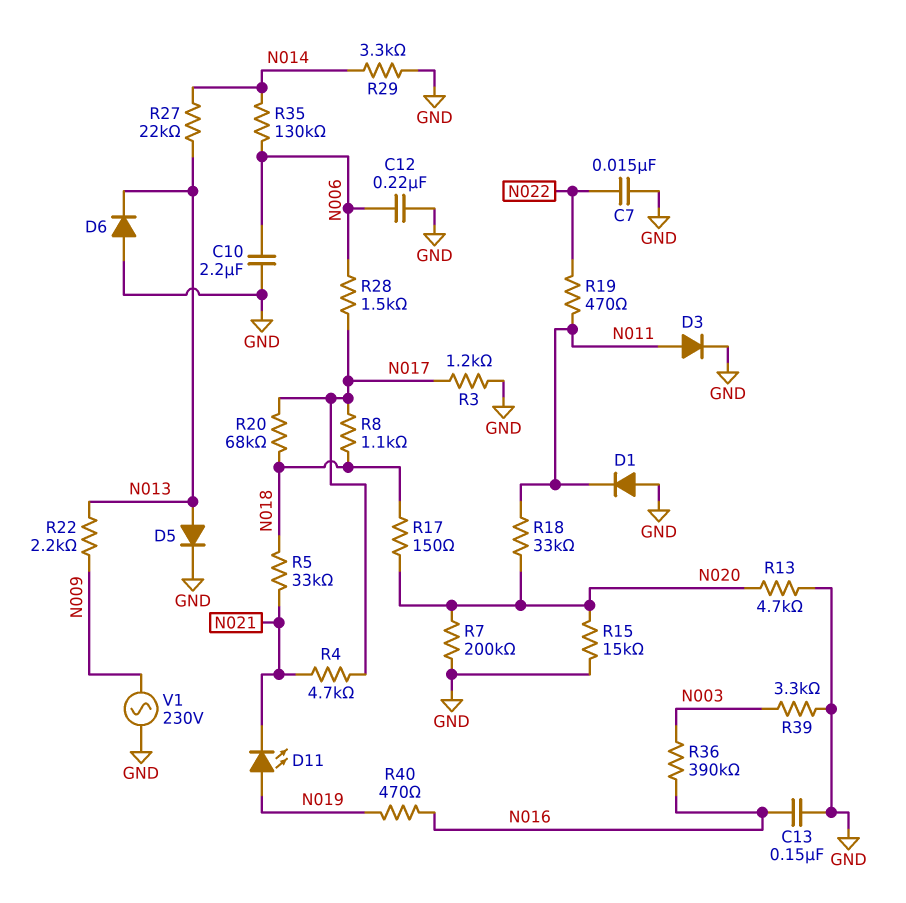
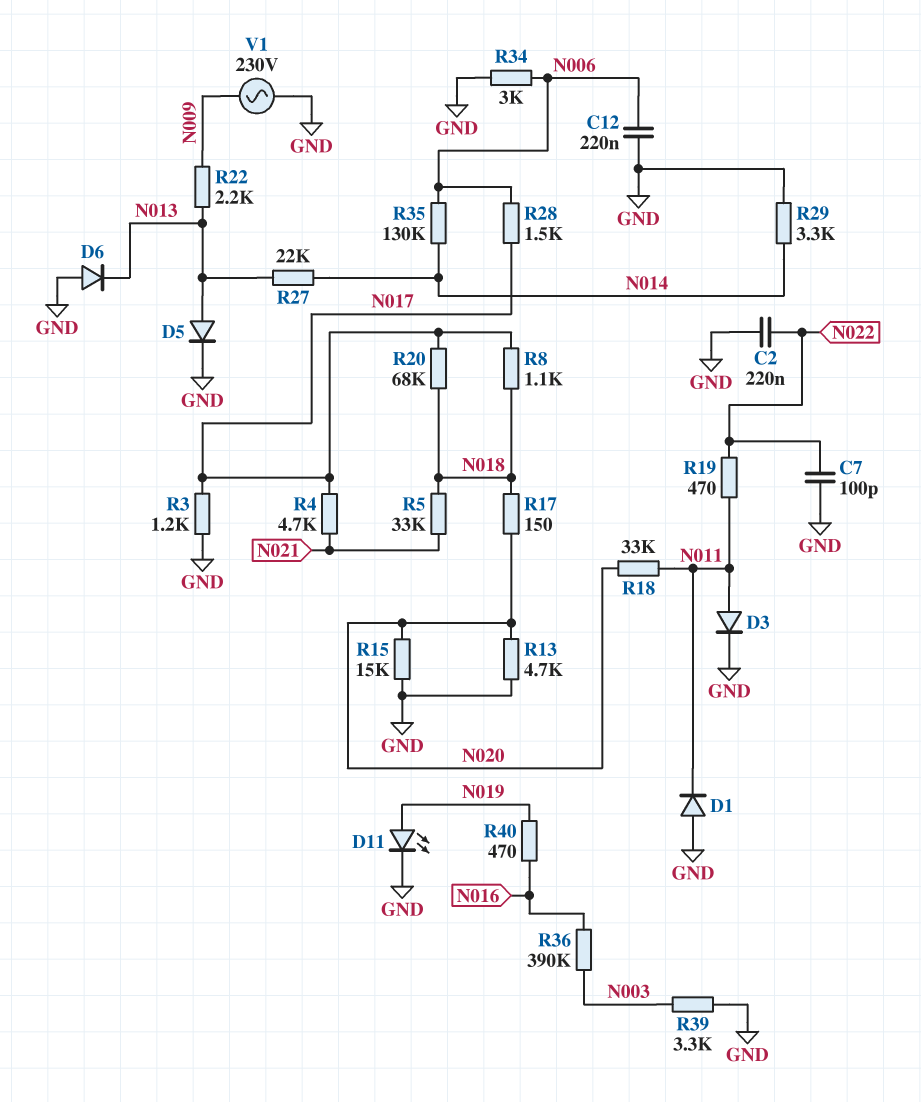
C2: none -> 220nF (GND, N022)
C7: 15nF (GND, N022) -> 100pF (GND, N022)
C10: 2.2uF (GND, N006) -> none
C13: 150nF (GND, N016) -> none
D11: LED (A N019, K N021) -> LED (A N019, K GND)
R7: 200k (GND, N020) -> none
R34: none -> 3k (GND, N006)

